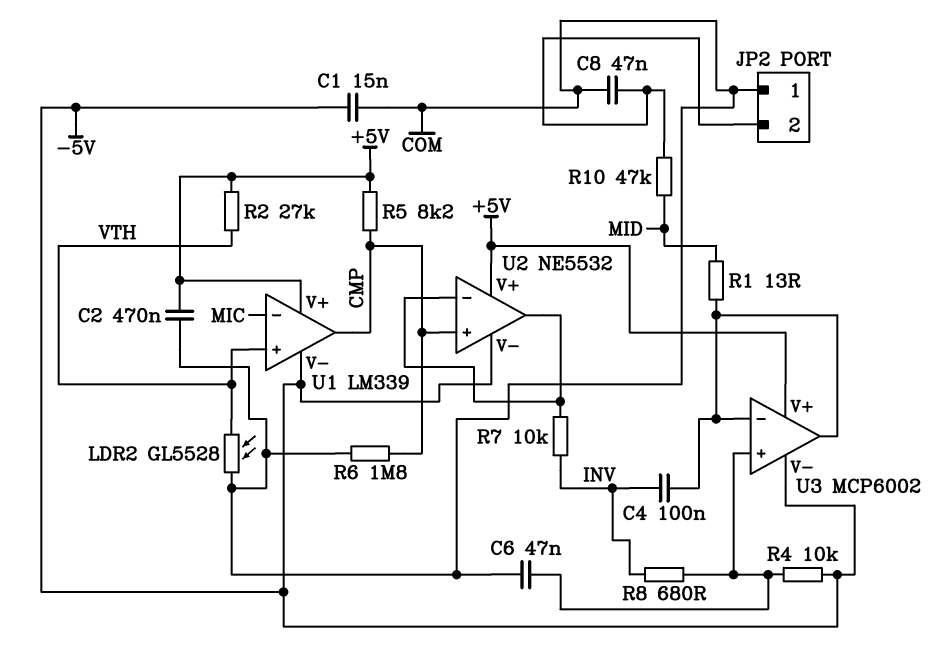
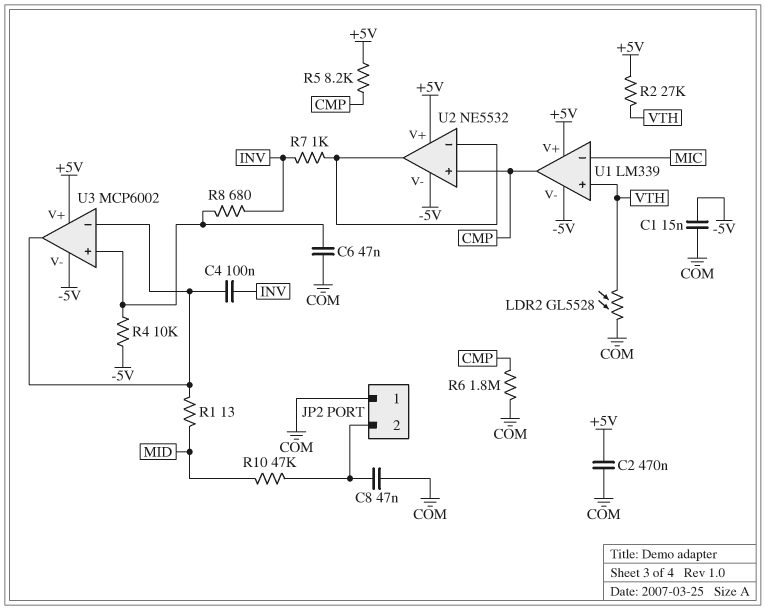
R7: 10k (INV, U2/in-) -> 1k (INV, U2/in-)

